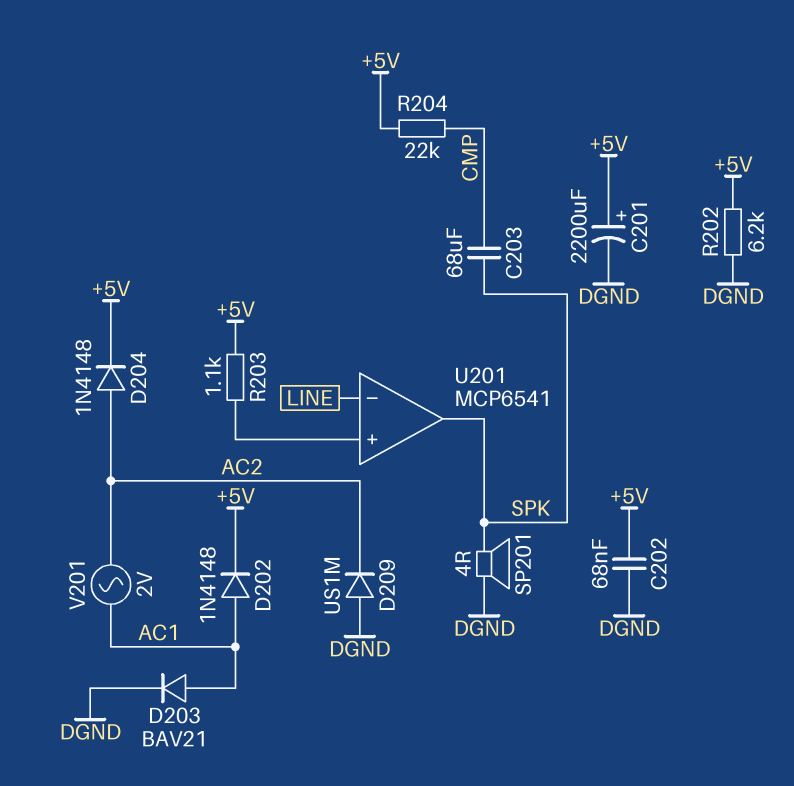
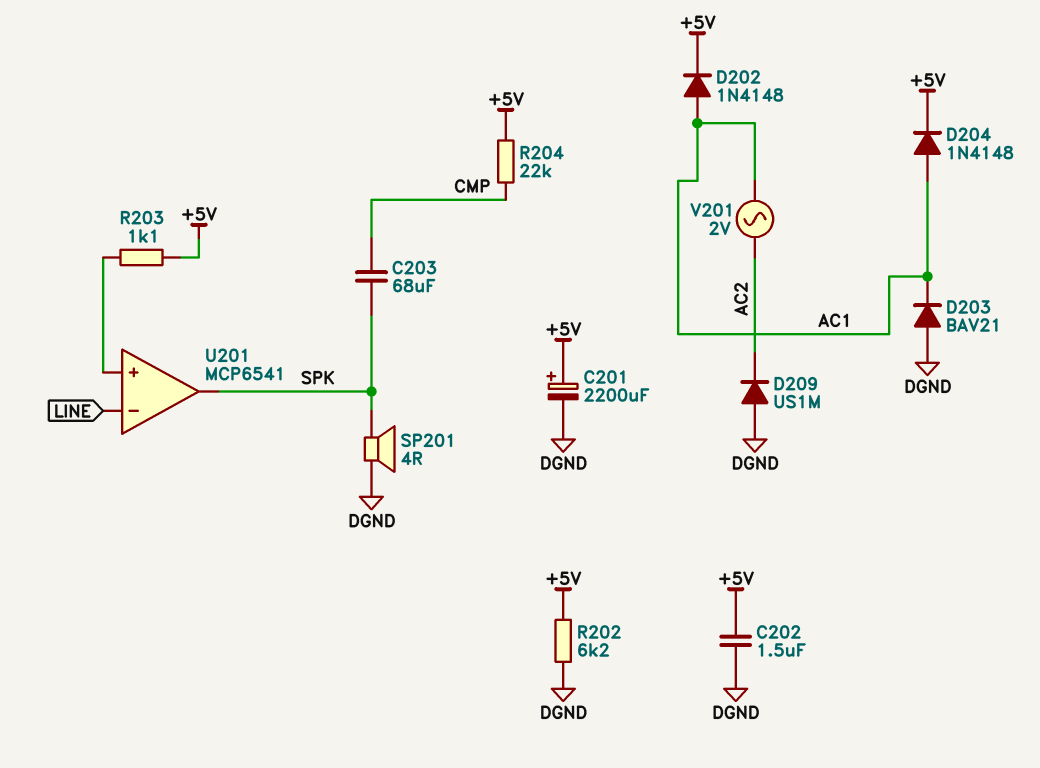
C202: 68nF (+5V, DGND) -> 1.5uF (+5V, DGND)
D203: diode BAV21 (A AC1, K DGND) -> diode BAV21 (A DGND, K AC1)
D204: diode 1N4148 (A AC2, K +5V) -> diode 1N4148 (A AC1, K +5V)

